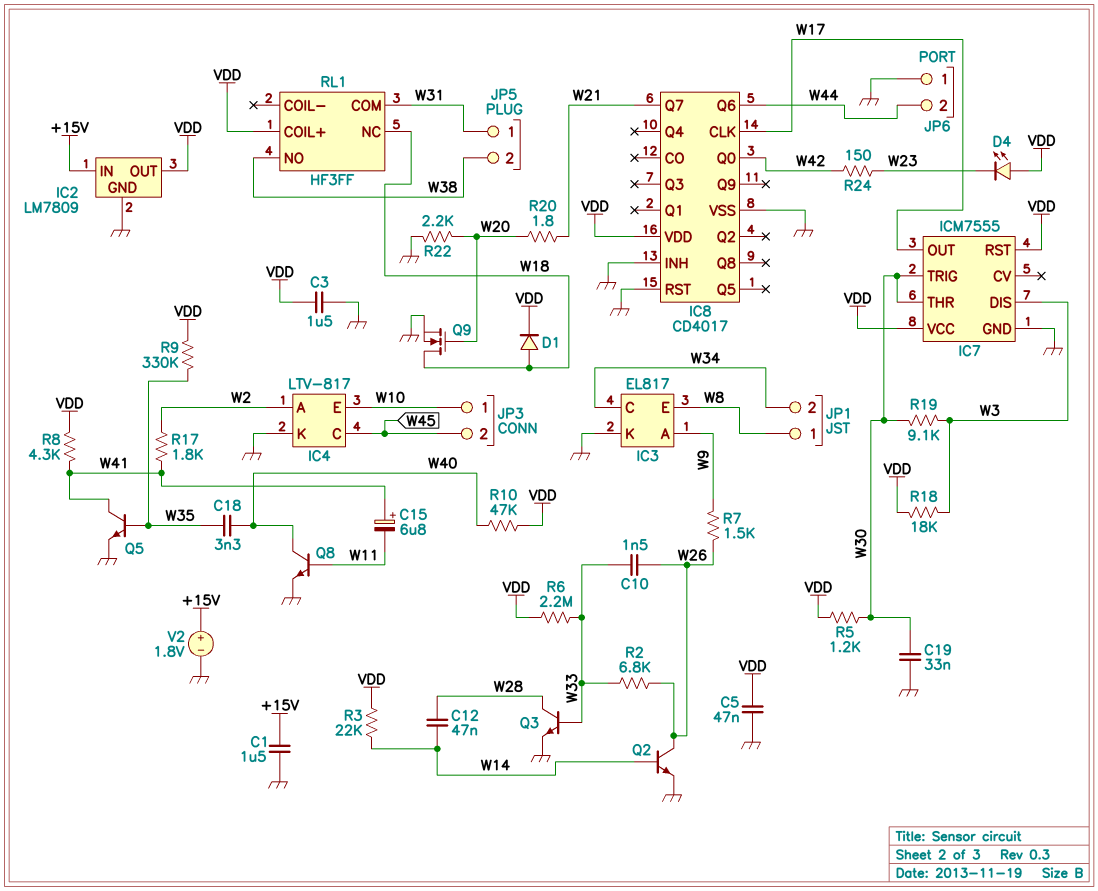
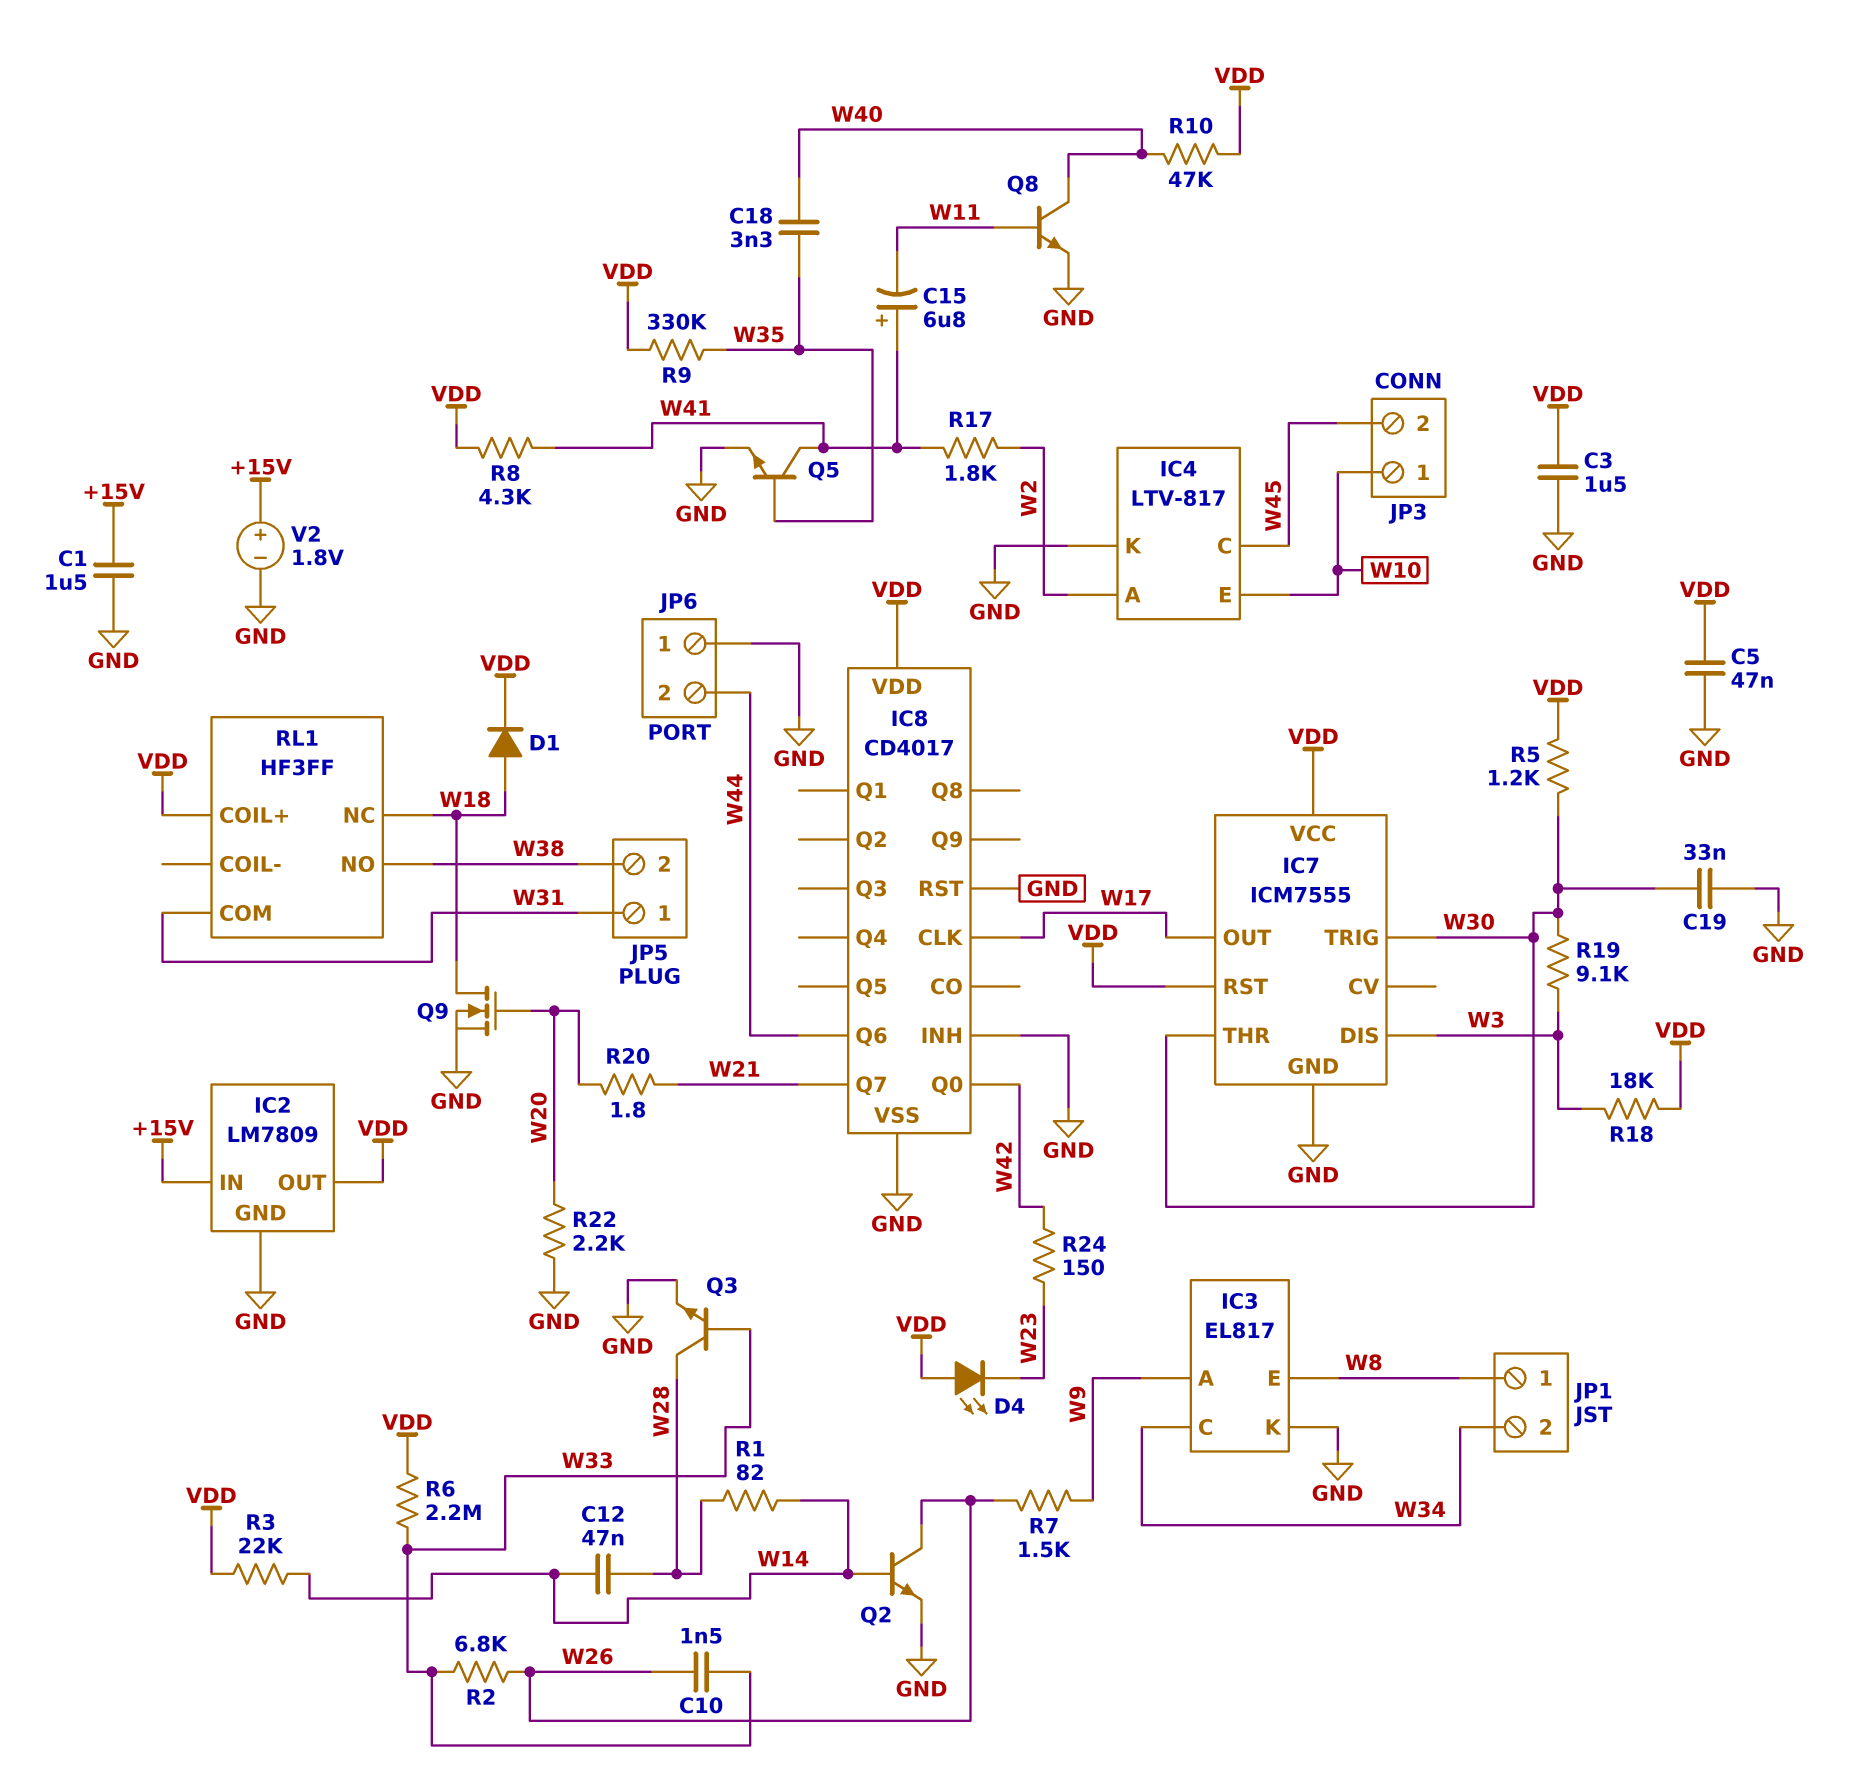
R1: none -> 82 (W14, W28)

